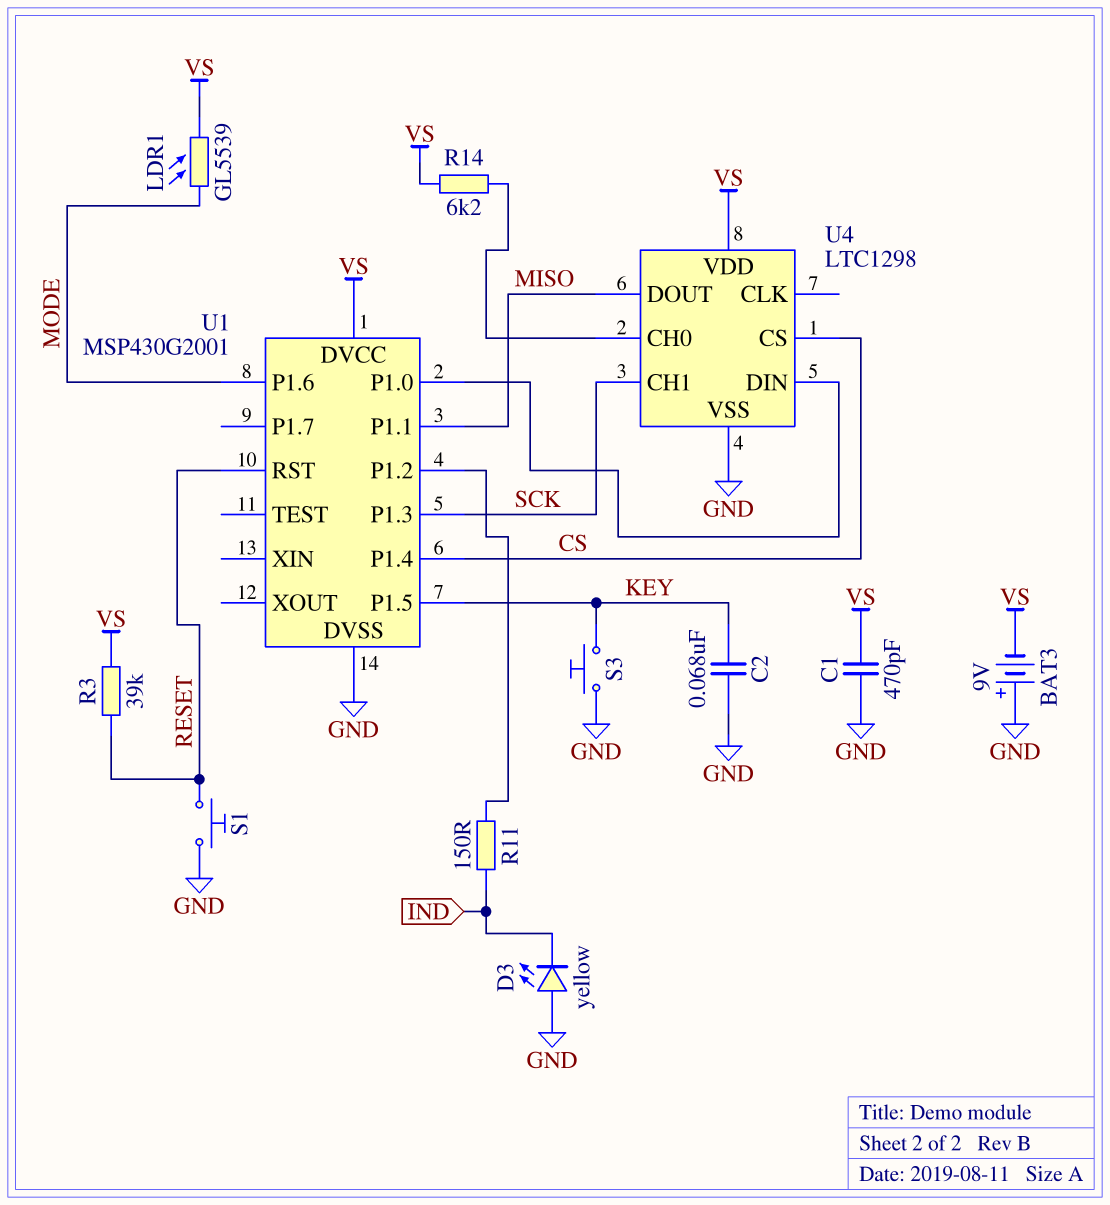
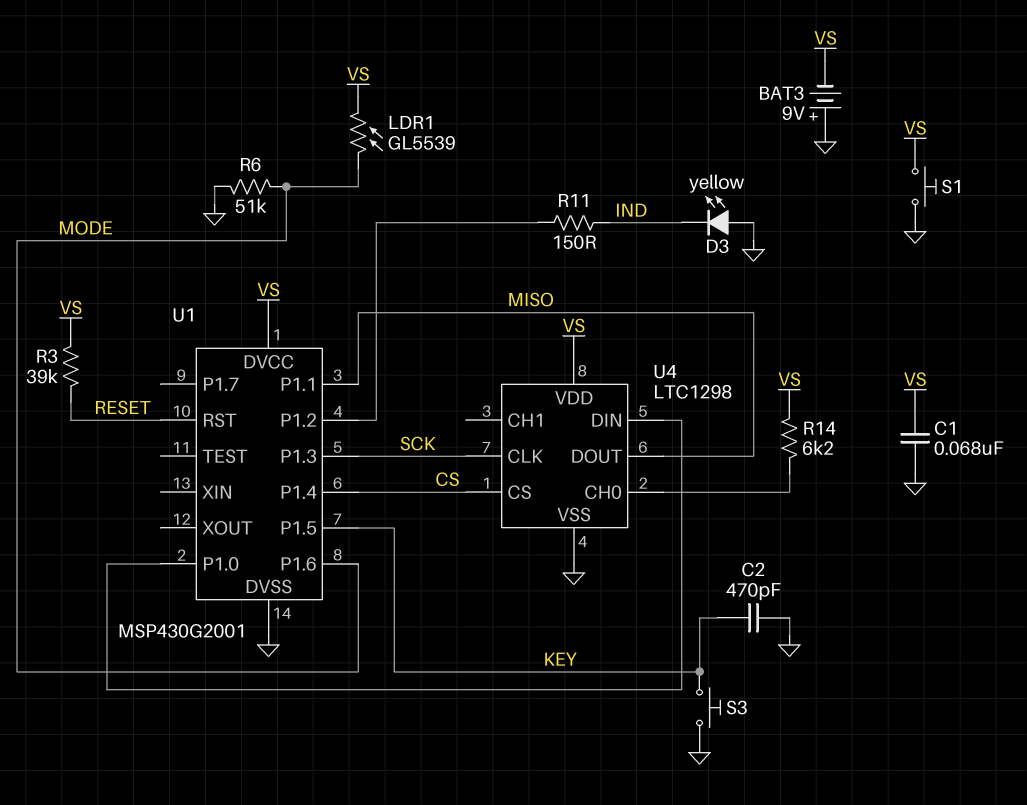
C1: 470pF (GND, VS) -> 68nF (GND, VS)
C2: 68nF (GND, KEY) -> 470pF (GND, KEY)
R6: none -> 51k (GND, MODE)
S1: button (GND, RESET) -> button (GND, VS)
U4 pin CH1: SCK -> none
U4 pin CLK: none -> SCK

